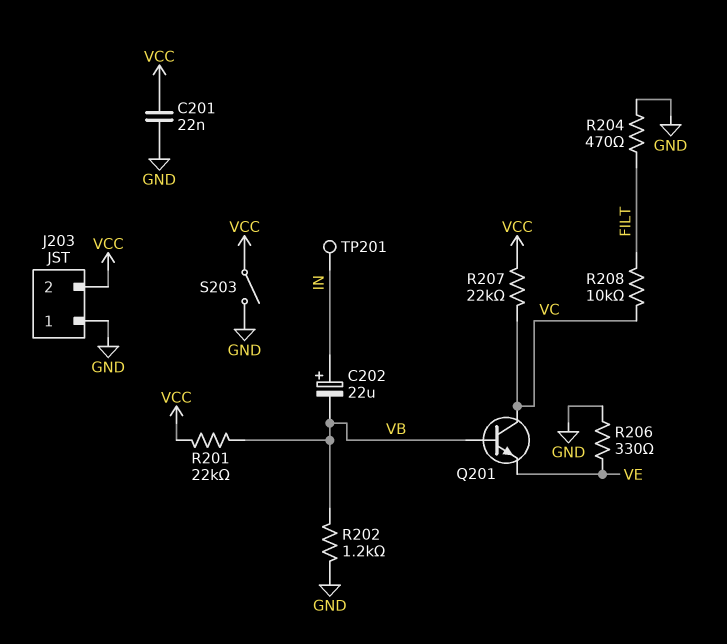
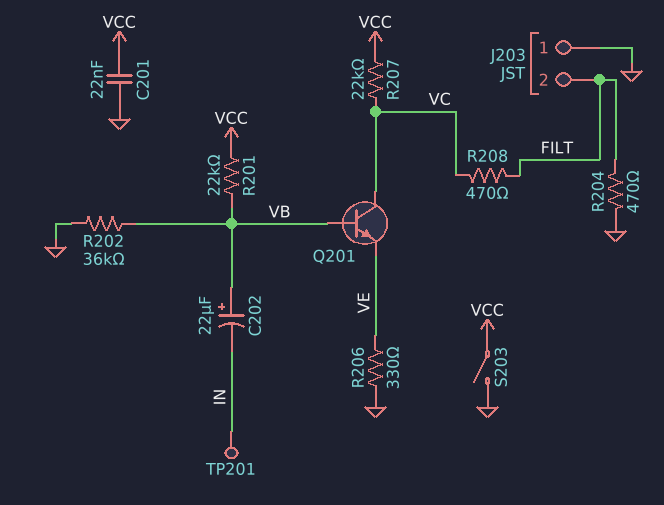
C202: 22uF (plus IN, minus VB) -> 22uF (plus VB, minus IN)
J203 pin 2: VCC -> FILT
R202: 1.2k (GND, VB) -> 36k (GND, VB)
R208: 10k (FILT, VC) -> 470 (FILT, VC)

